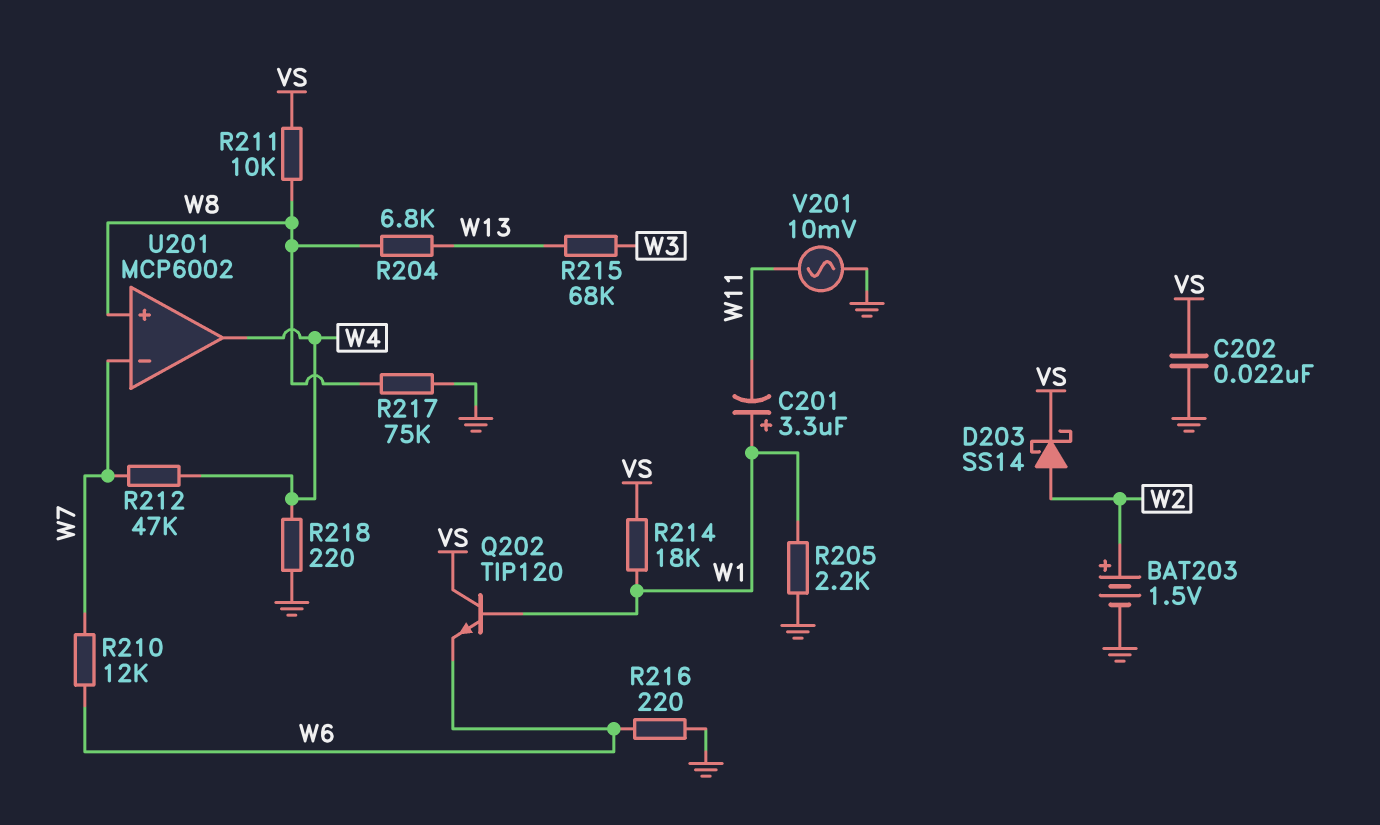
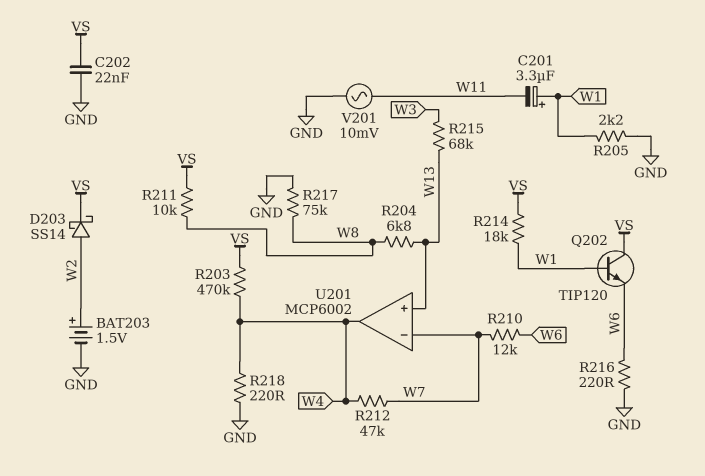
R203: none -> 470k (VS, W4)
U201 pin in+: W8 -> W13

